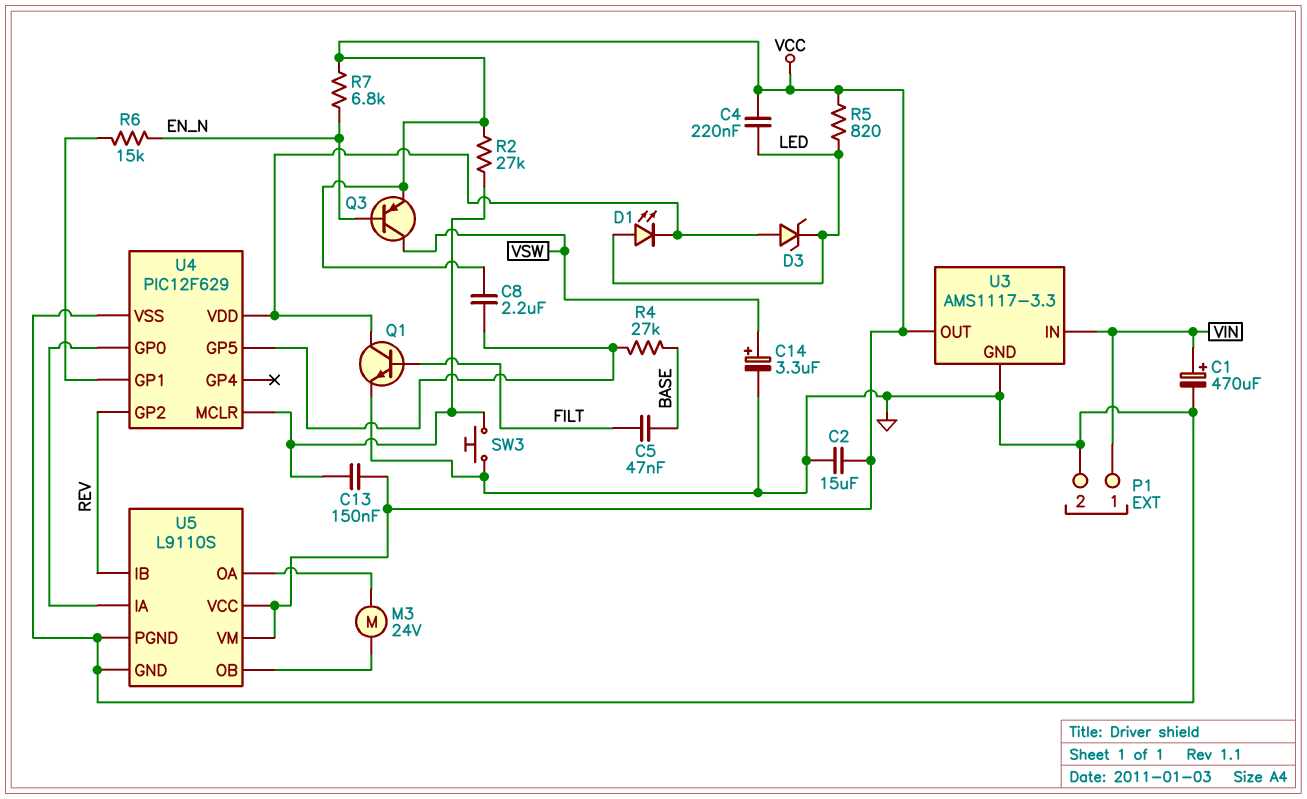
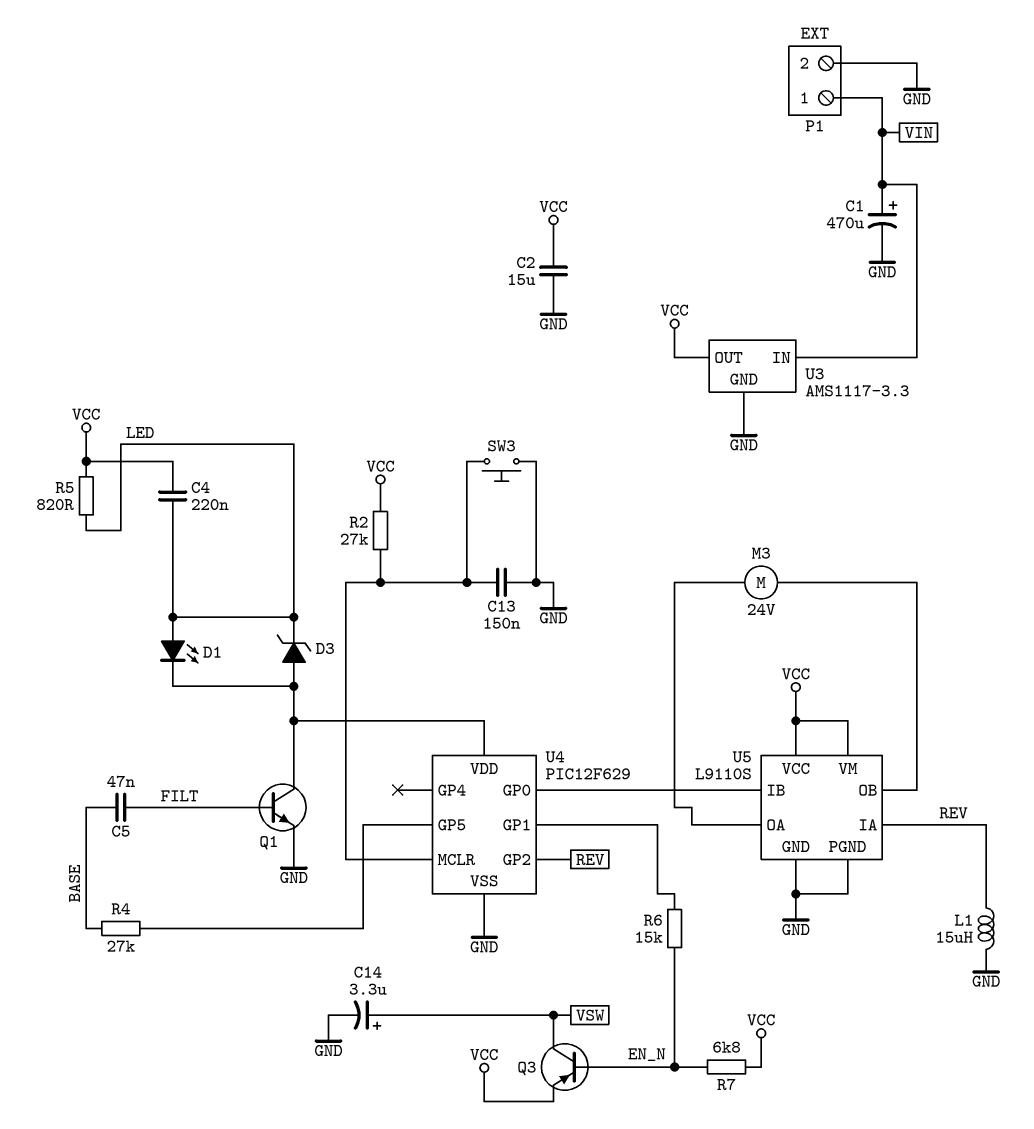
C8: 2.2uF (U4/GP5, VCC) -> none
C13: 150nF (U4/MCLR, VCC) -> 150nF (GND, U4/MCLR)
L1: none -> 15uH (GND, REV)
U5 pin IA: U4/GP0 -> REV
U5 pin IB: REV -> U4/GP0

